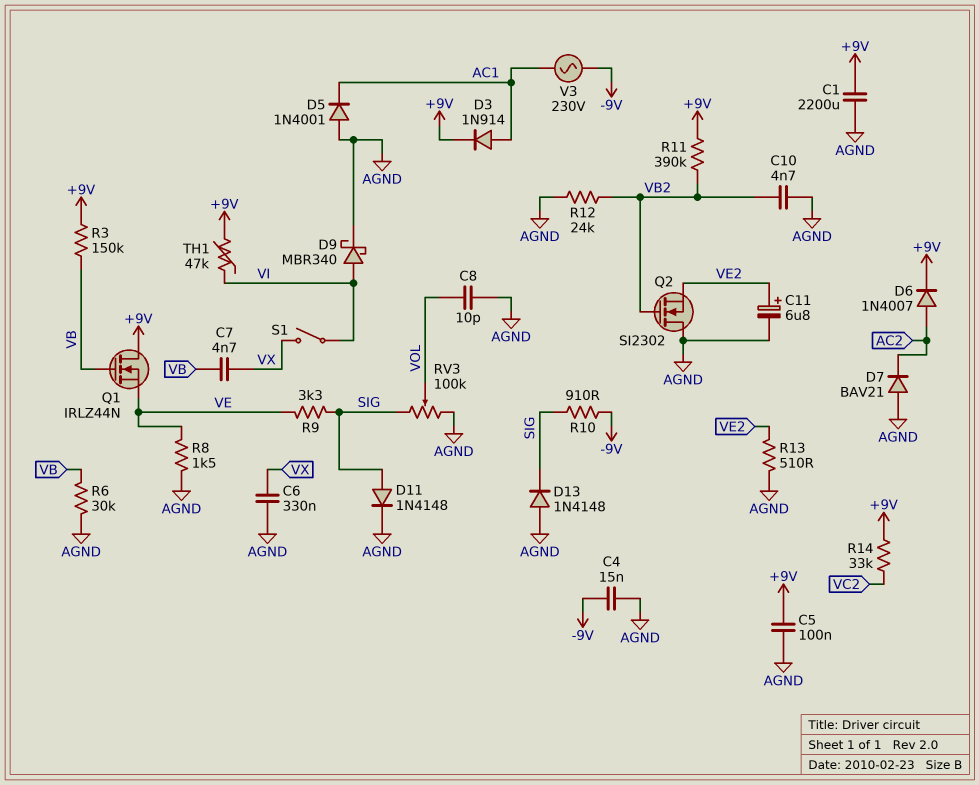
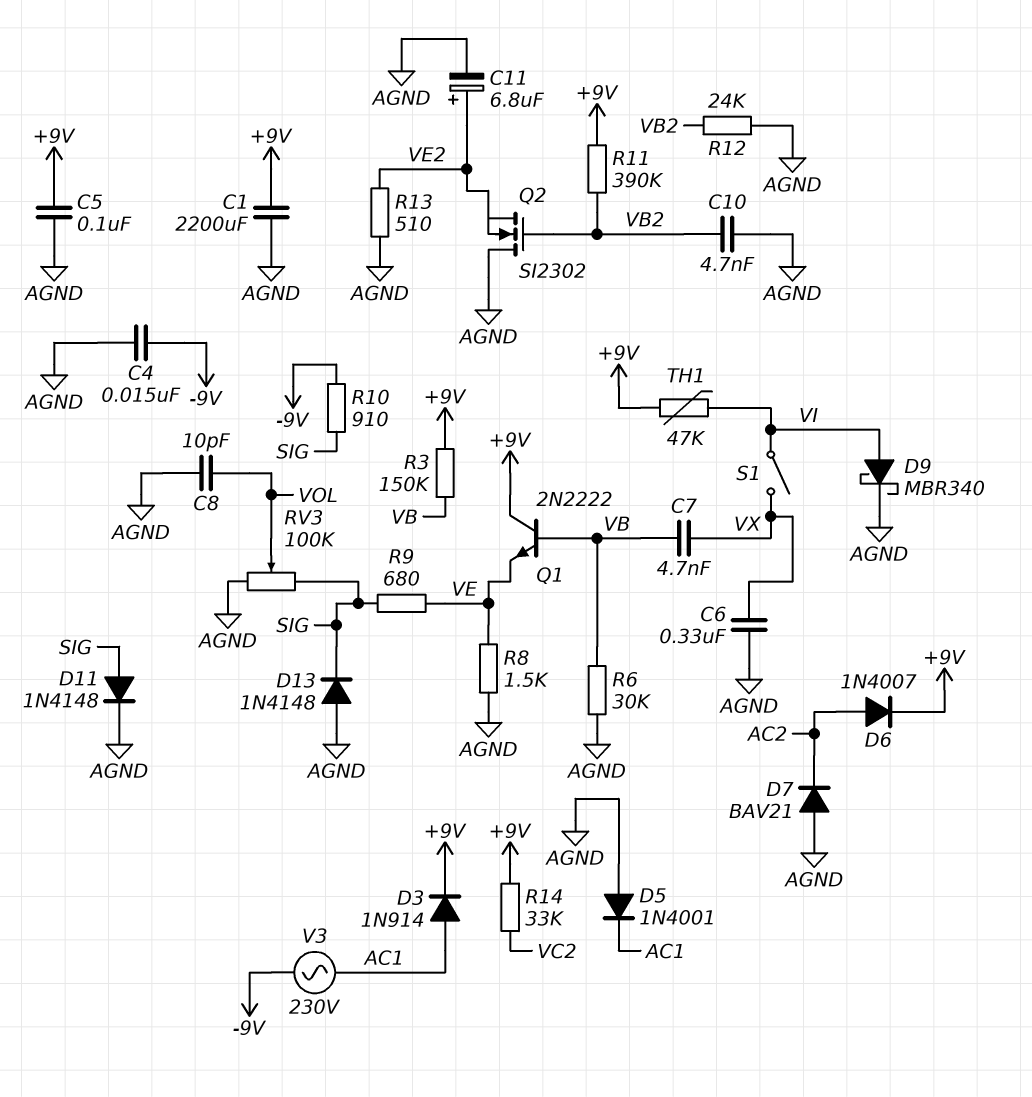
Q1: NMOS IRLZ44N (G VB, D +9V, S VE) -> NPN 2N2222 (B VB, C +9V, E VE)
R9: 3.3k (SIG, VE) -> 680 (SIG, VE)

